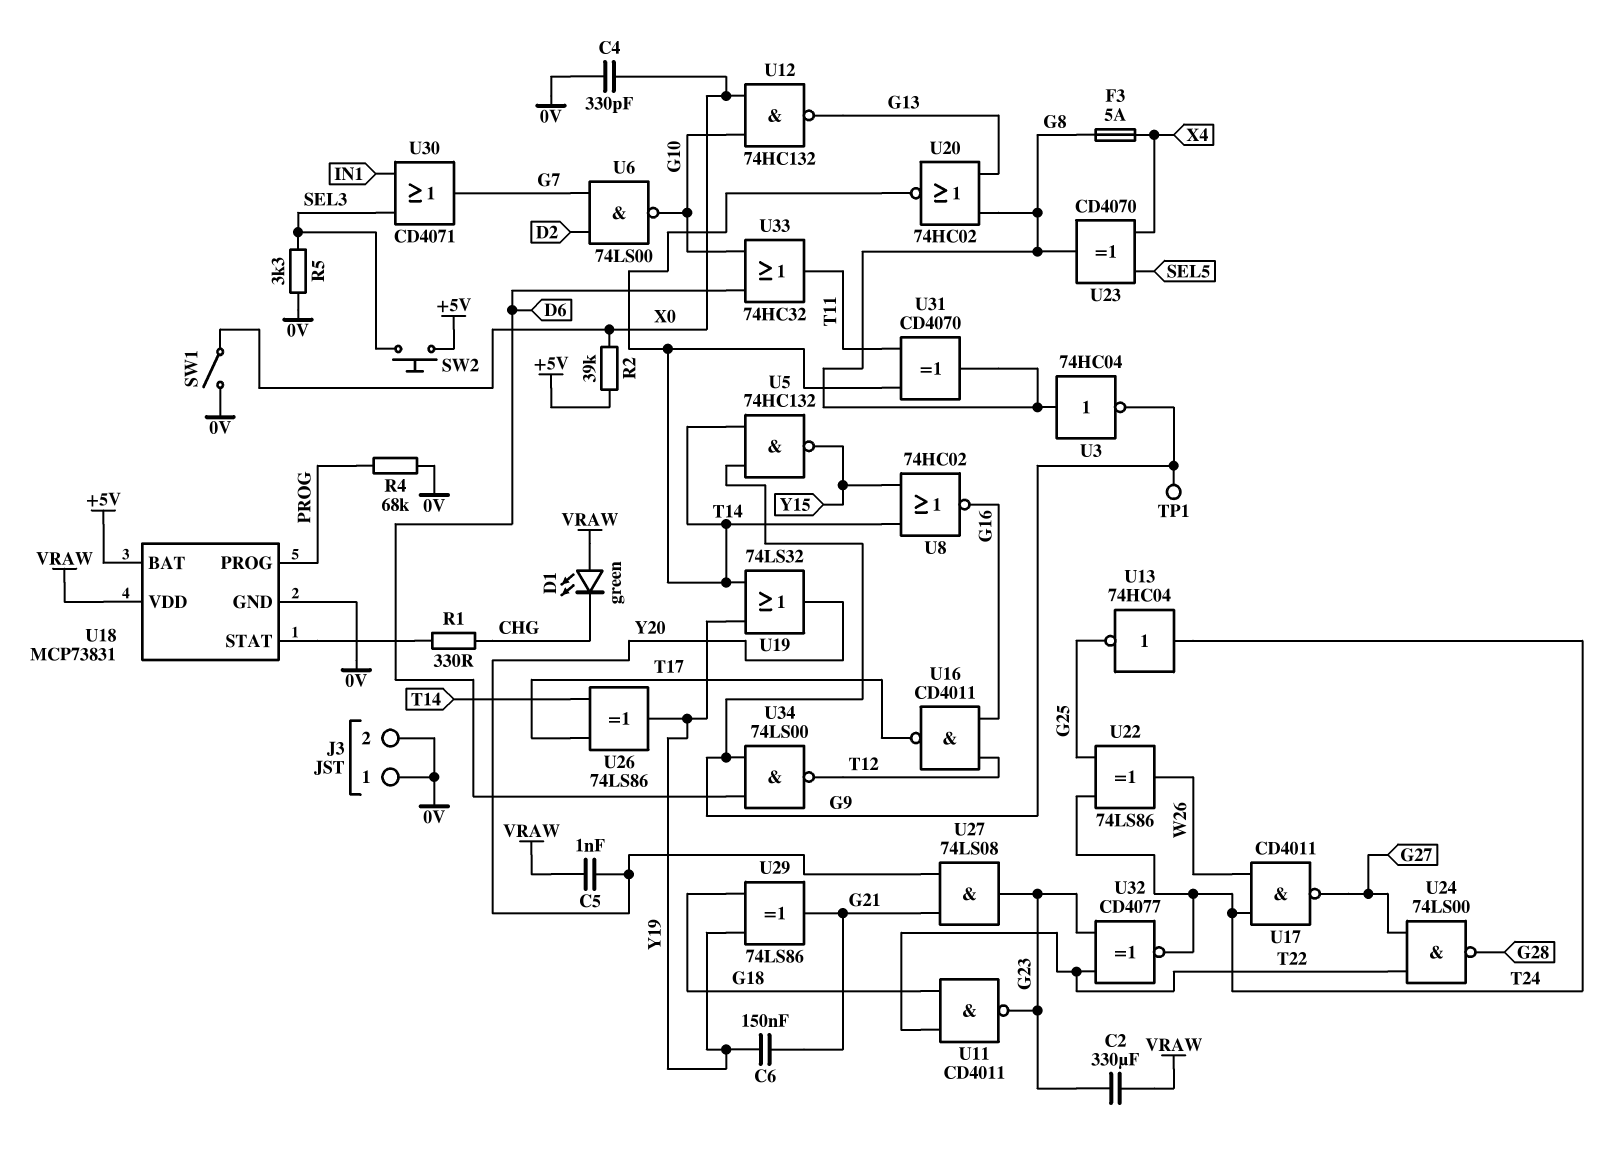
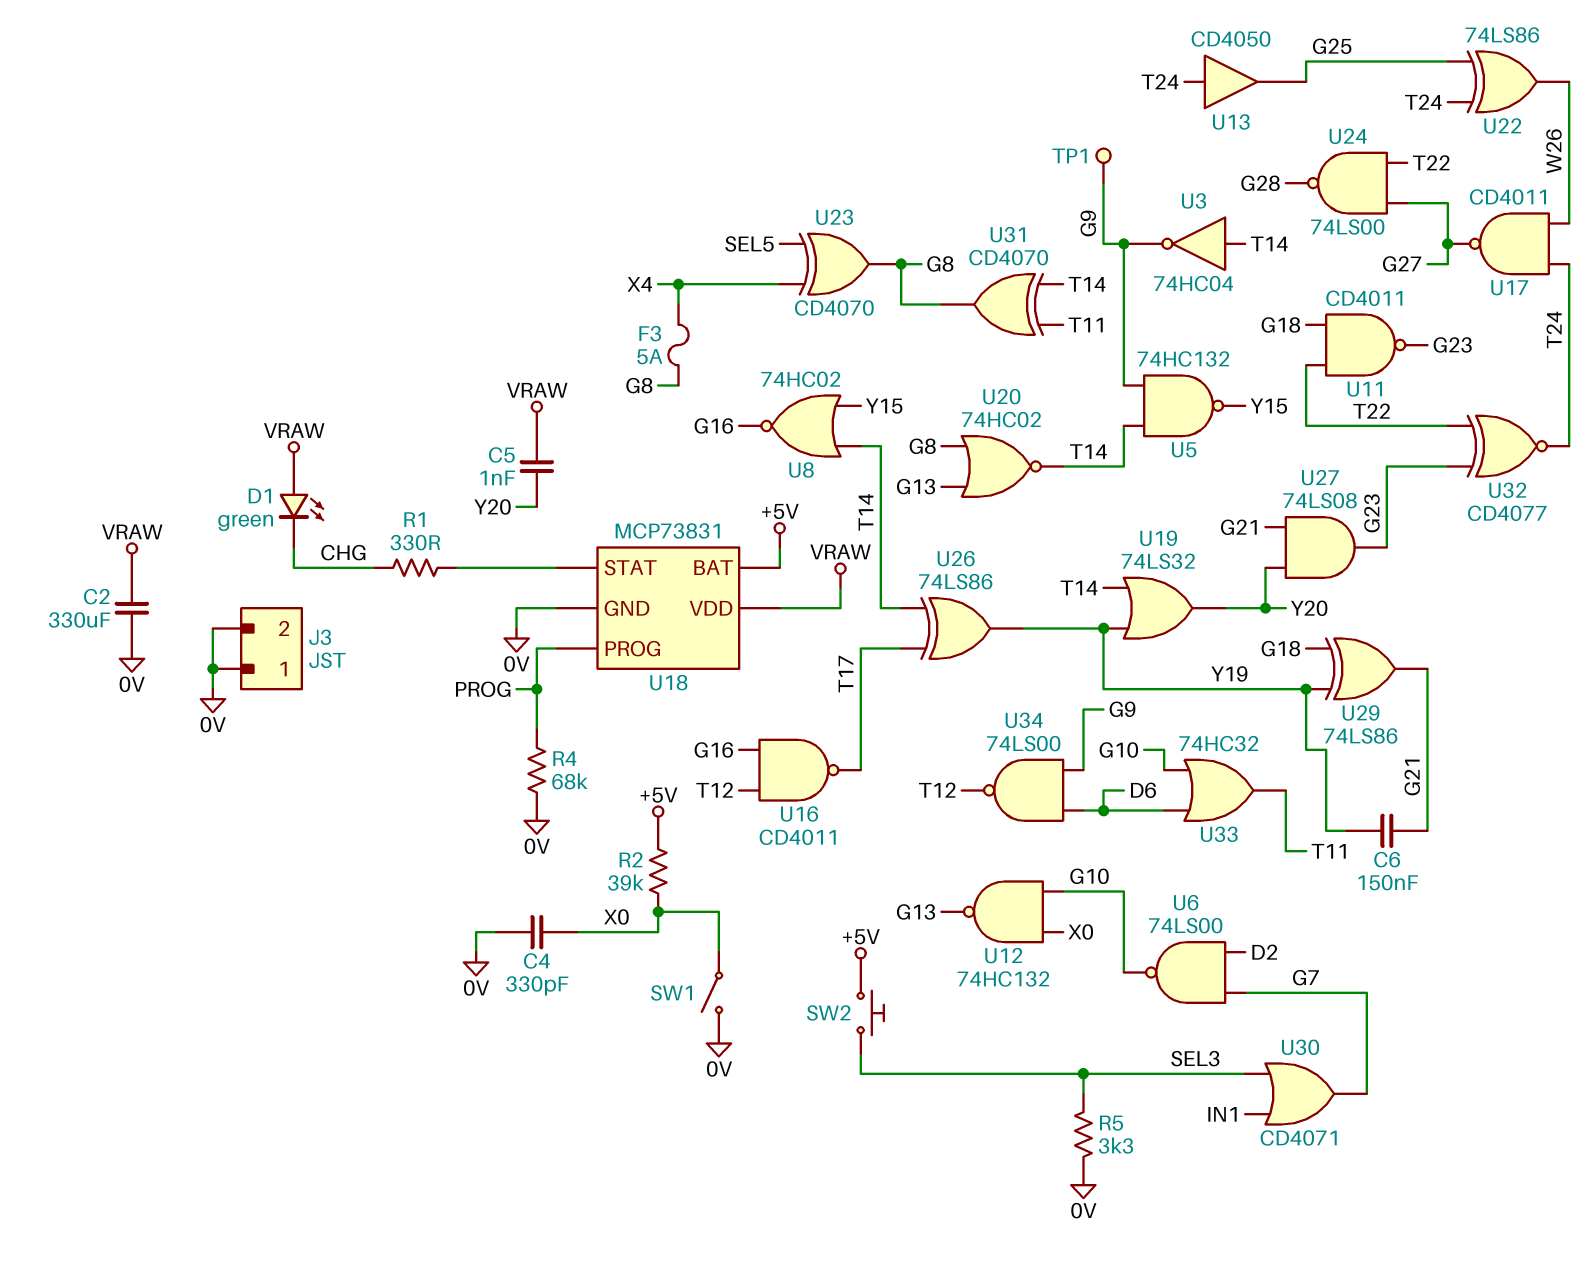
C2: 330uF (G23, VRAW) -> 330uF (0V, VRAW)
U3: NOT 74HC04 (in G8, out G9) -> NOT 74HC04 (in T14, out G9)
U13: NOT 74HC04 (in T24, out G25) -> buffer CD4050 (in T24, out G25)

